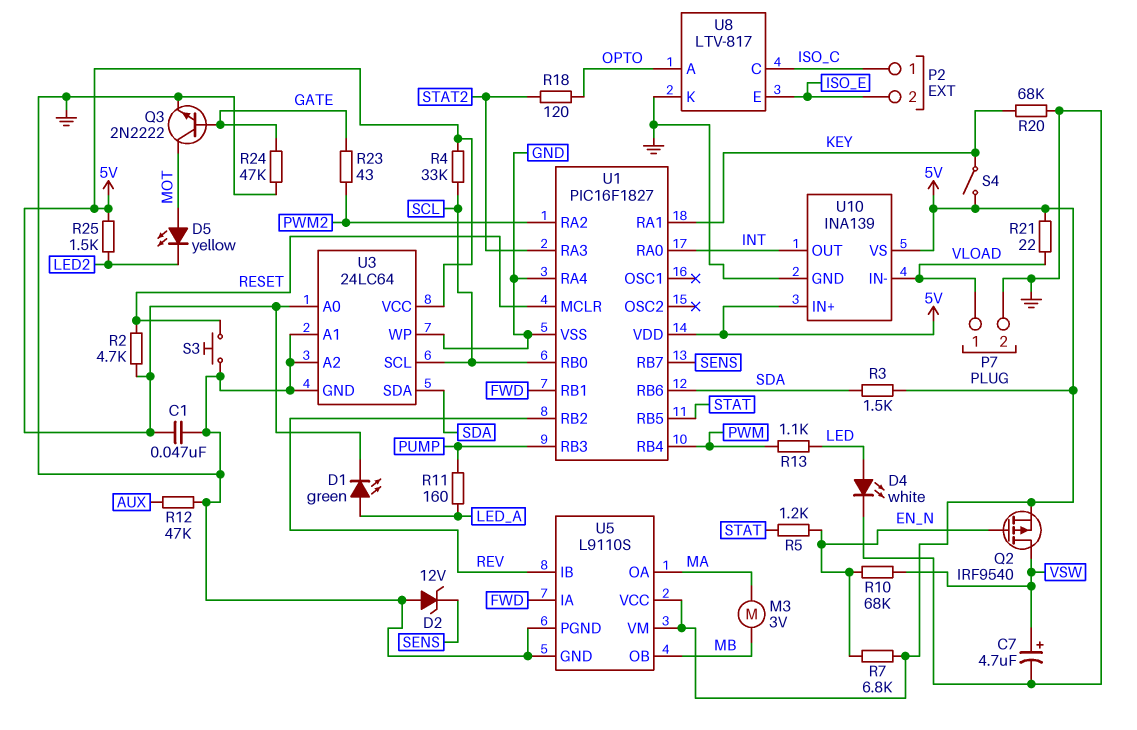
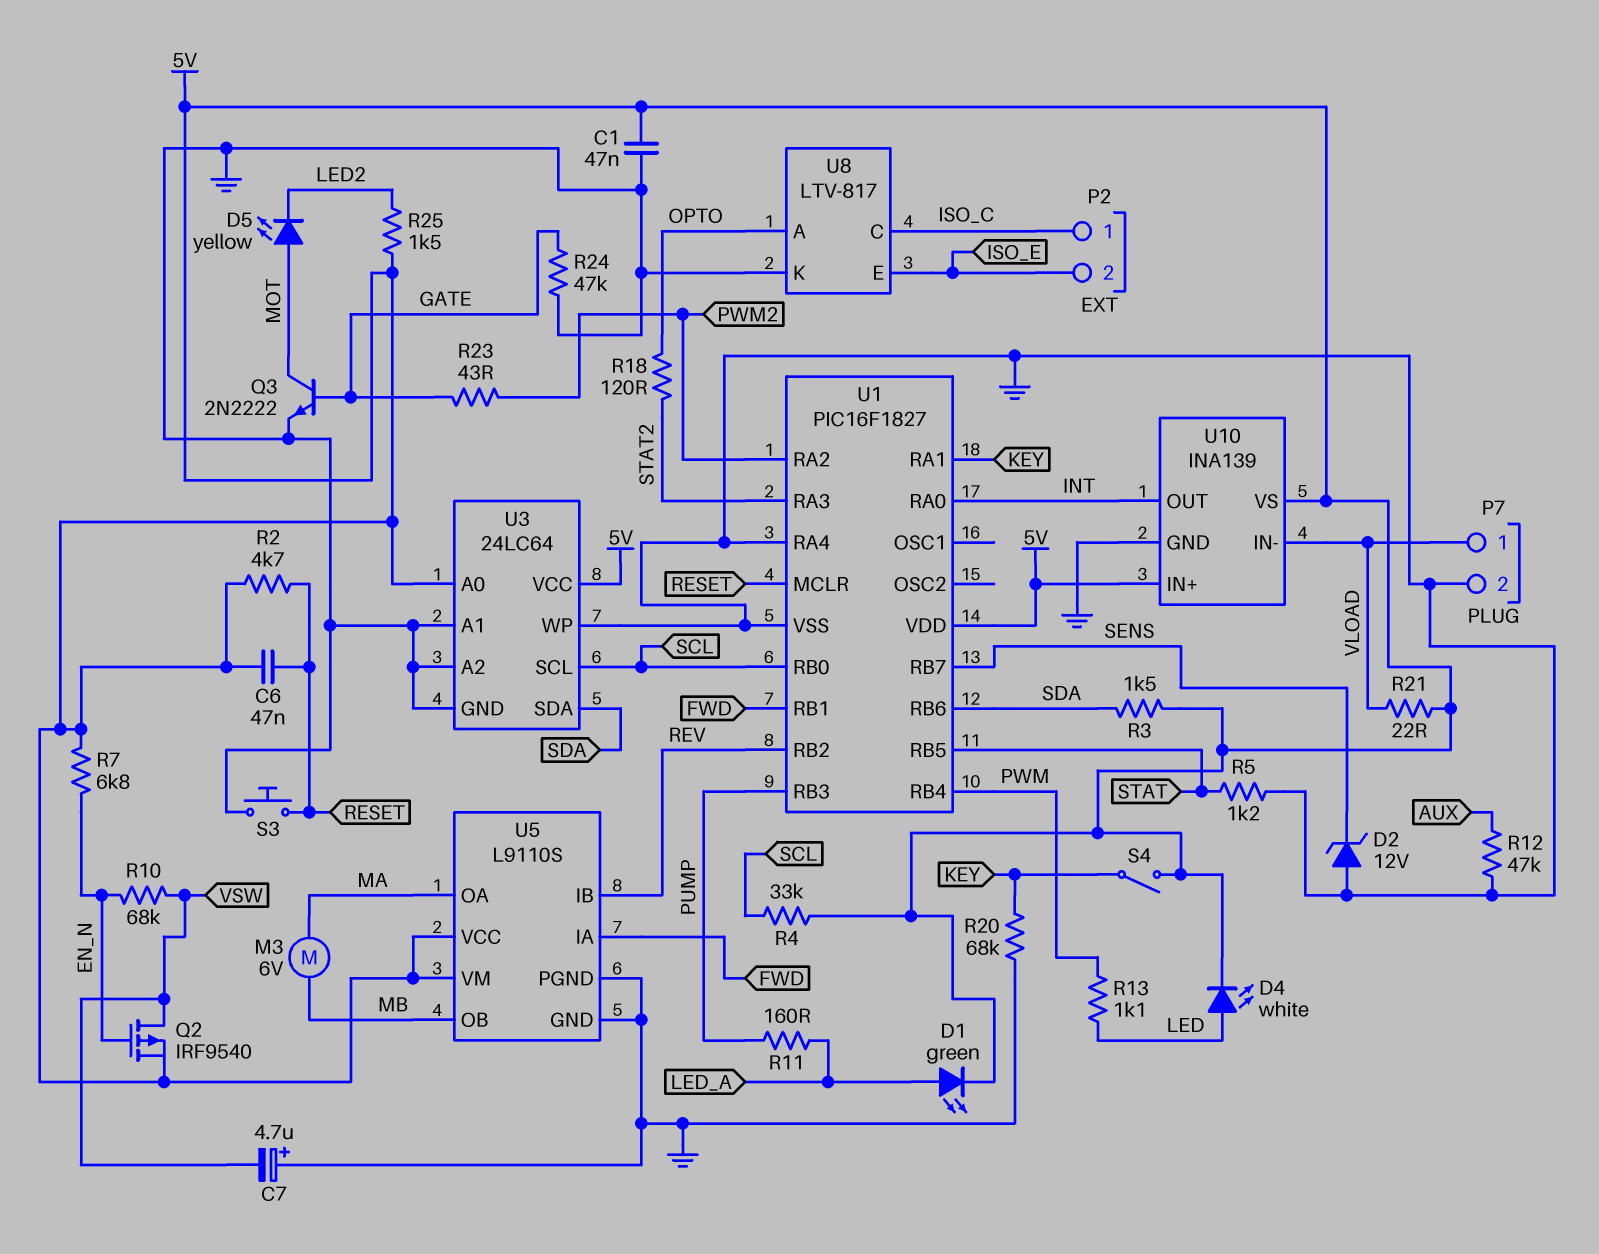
C6: none -> 47nF (5V, RESET)
C7: 4.7uF (plus VSW, minus GND) -> 4.7uF (plus GND, minus VSW)
D4: LED white (A LED, K GND) -> LED white (A LED, K 5V)
M3: motor 3V (MA, MB) -> motor 6V (MA, MB)
R5: 1.2k (EN_N, STAT) -> 1.2k (GND, STAT)

